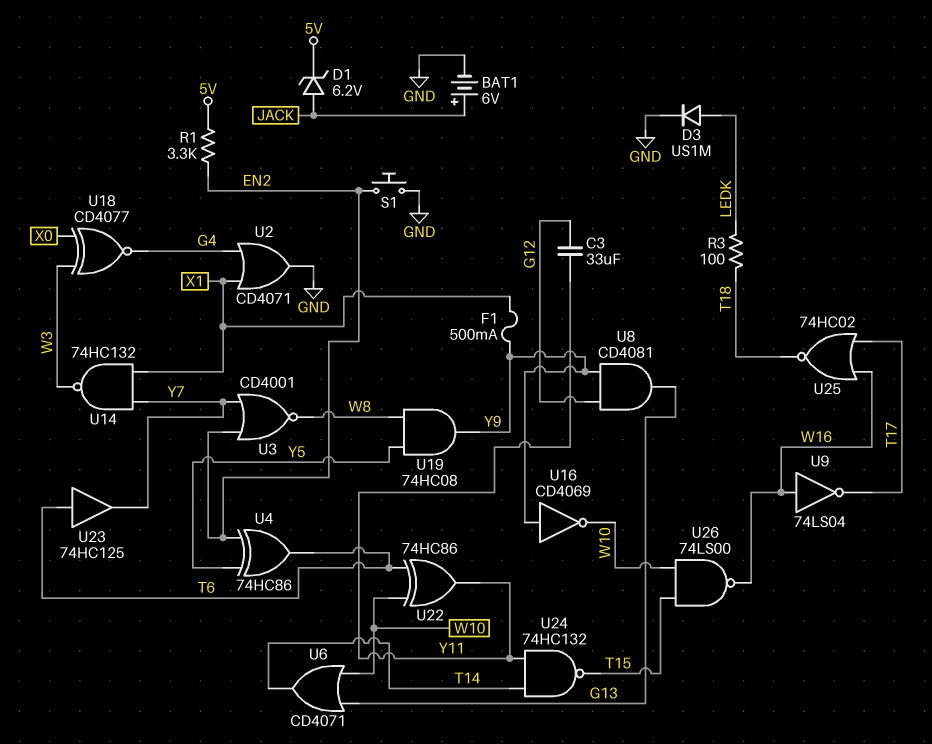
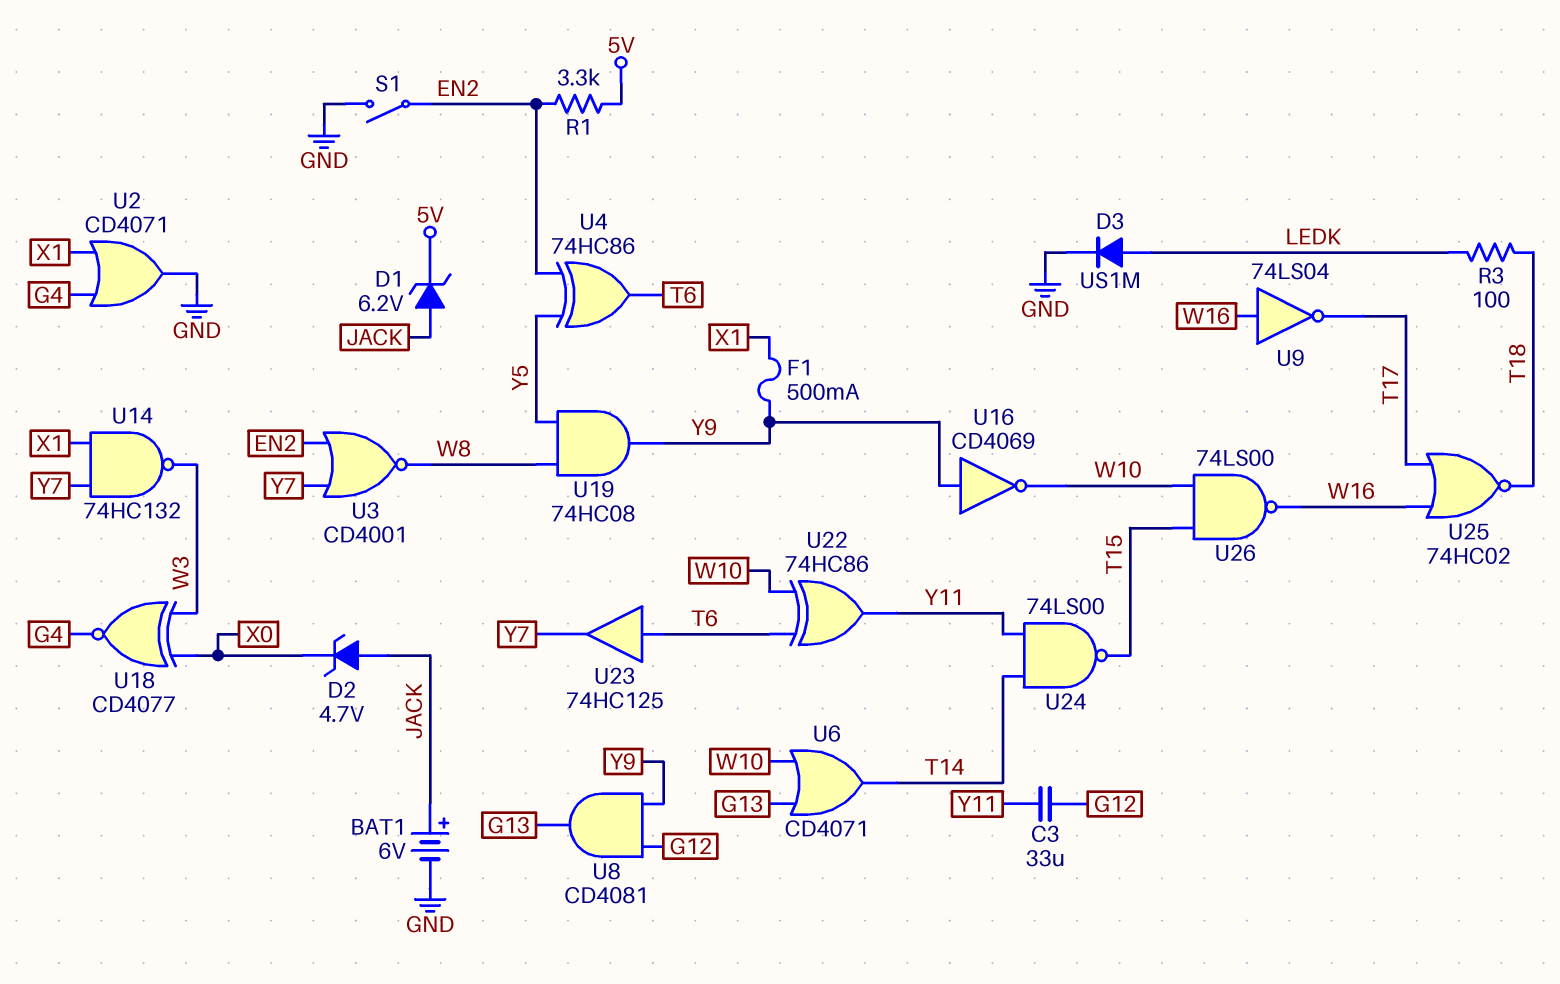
D2: none -> zener 4.7V (A JACK, K X0)
S1: button (EN2, GND) -> switch (EN2, GND)
U24: NAND 74HC132 (in T14, in Y11, out T15) -> NAND 74LS00 (in T14, in Y11, out T15)

